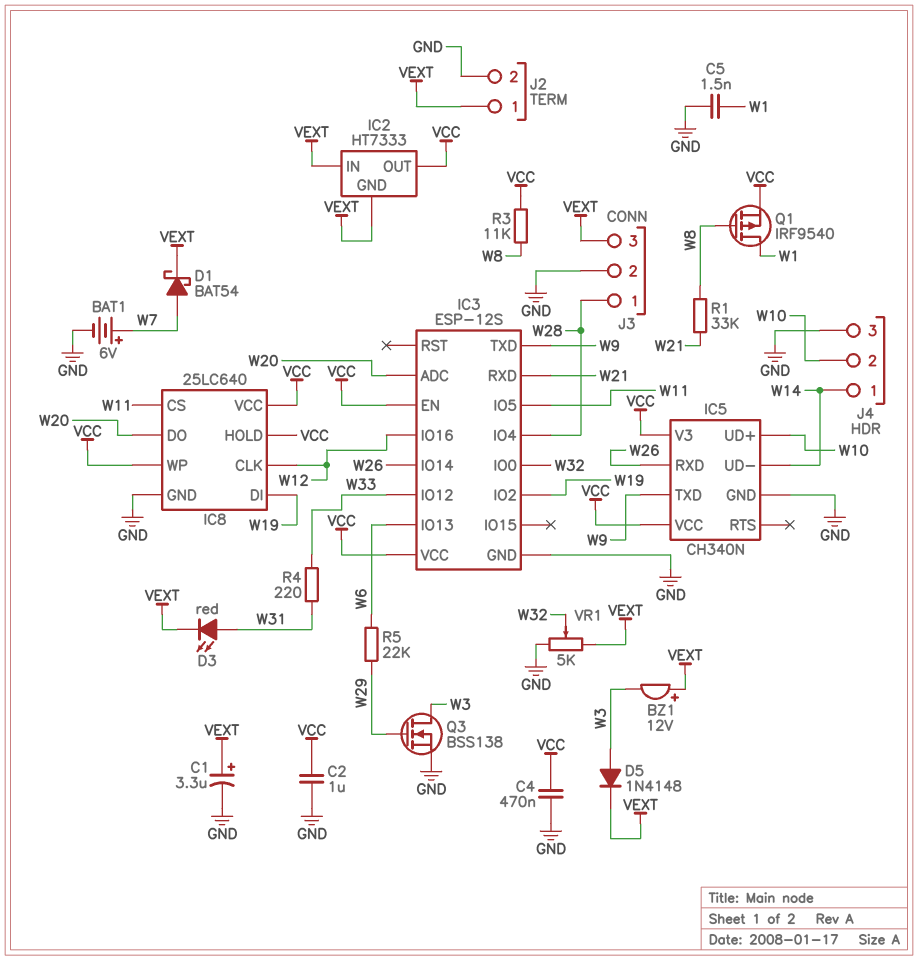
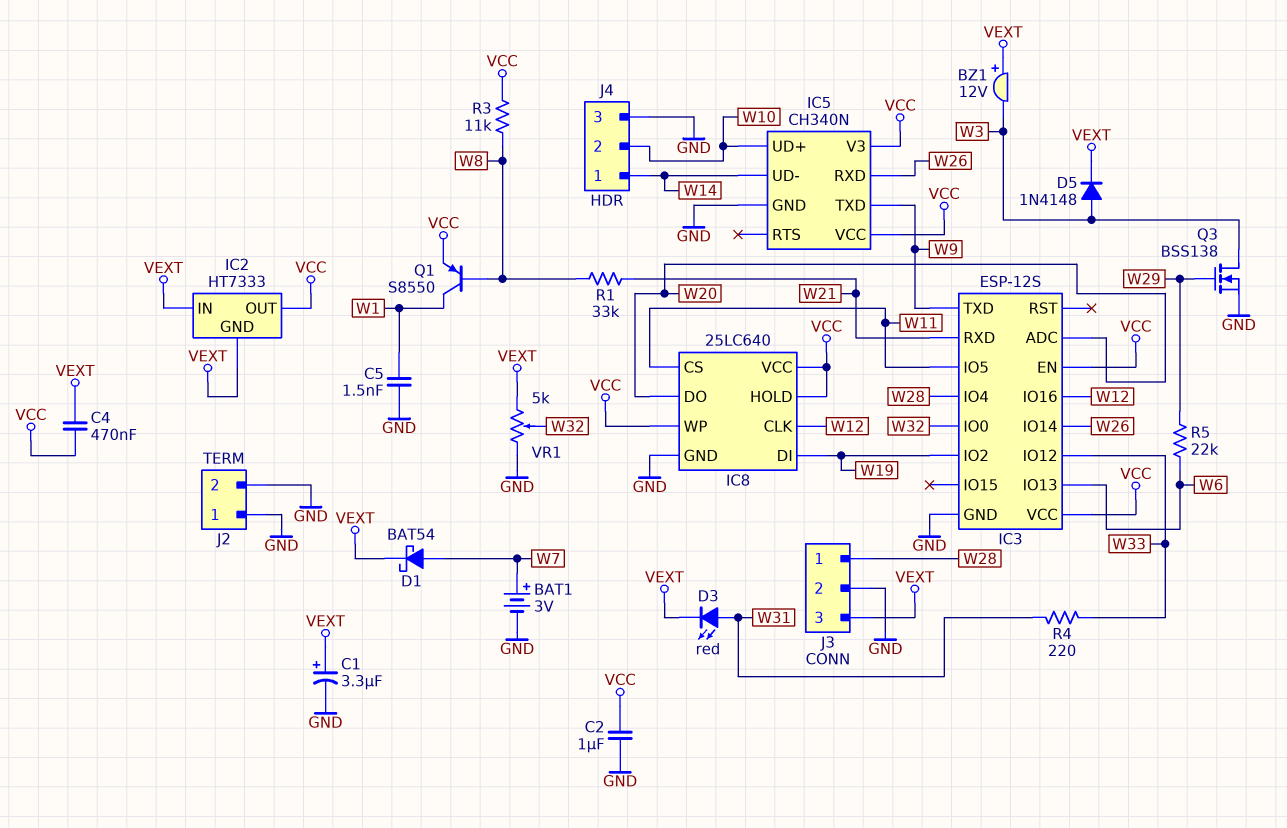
BAT1: 6V (plus W7, minus GND) -> 3V (plus W7, minus GND)
C4: 470nF (GND, VCC) -> 470nF (VCC, VEXT)
J2 pin 1: VEXT -> GND
Q1: PMOS IRF9540 (G W8, D W1, S VCC) -> PNP S8550 (B W8, C W1, E VCC)

